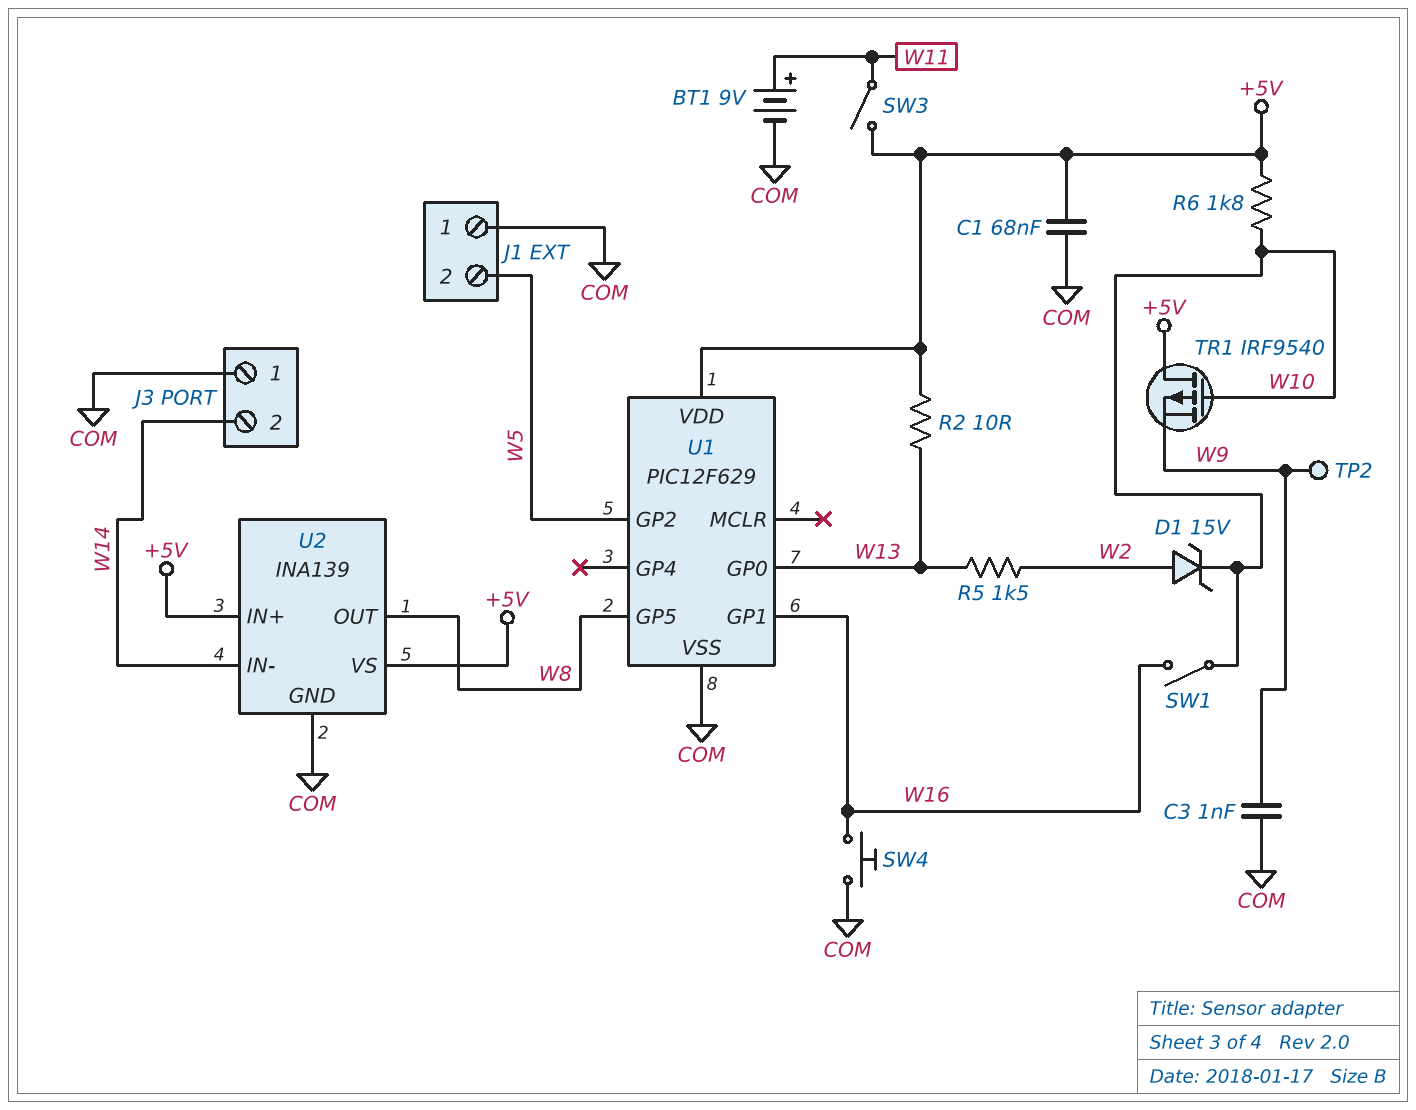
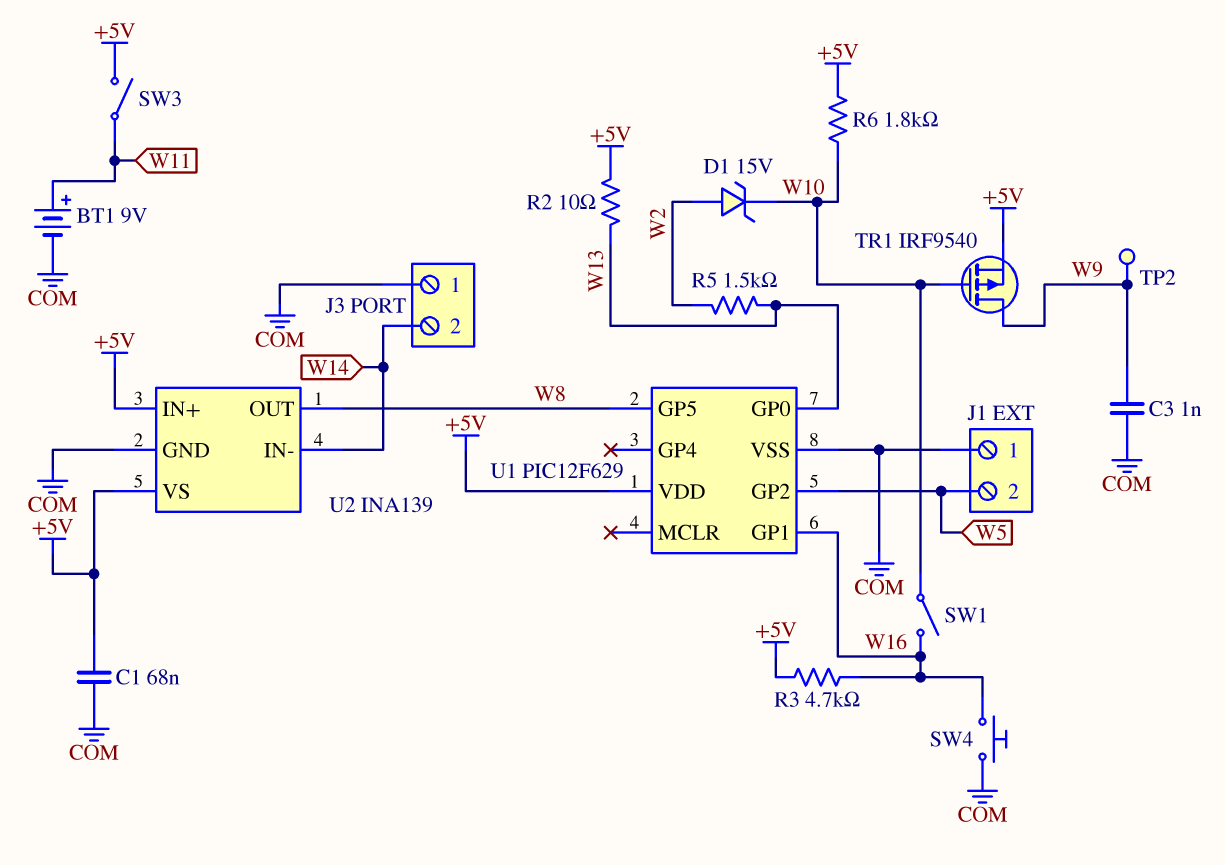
R3: none -> 4.7k (+5V, W16)
TR1: PMOS IRF9540 (G W10, D +5V, S W9) -> PMOS IRF9540 (G W10, D W9, S +5V)

